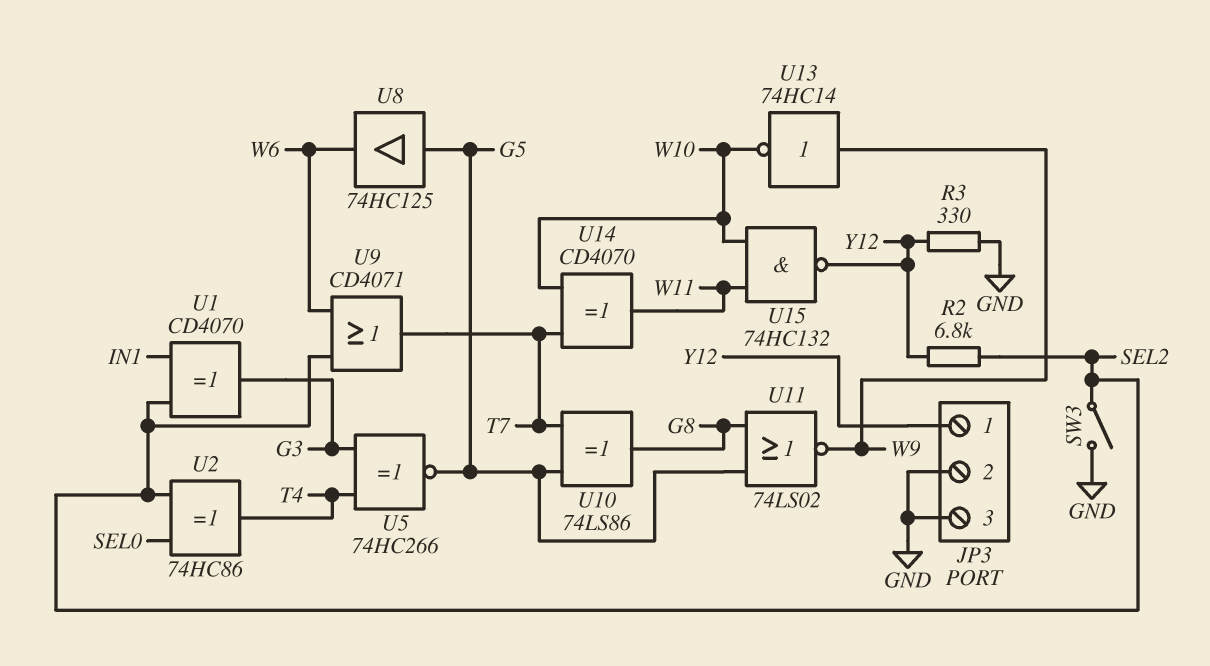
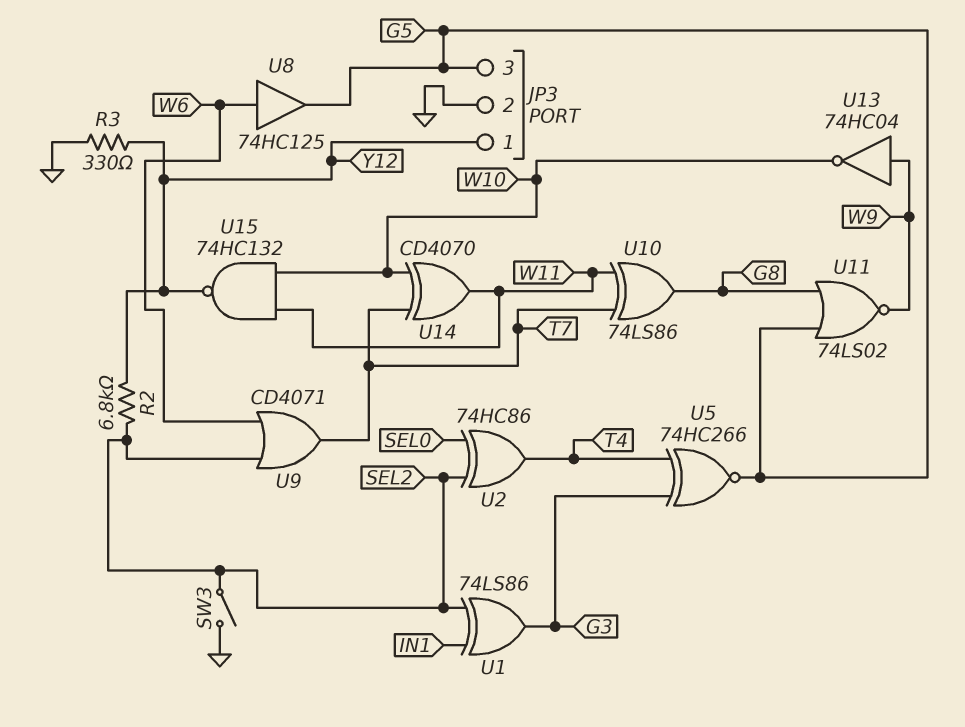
JP3 pin 3: GND -> G5
U1: XOR CD4070 (in IN1, in SEL2, out G3) -> XOR 74LS86 (in IN1, in SEL2, out G3)
U8: buffer 74HC125 (in G5, out W6) -> buffer 74HC125 (in W6, out G5)
U10: XOR 74LS86 (in G5, in T7, out G8) -> XOR 74LS86 (in T7, in W11, out G8)
U13: NOT 74HC14 (in W9, out W10) -> NOT 74HC04 (in W9, out W10)

